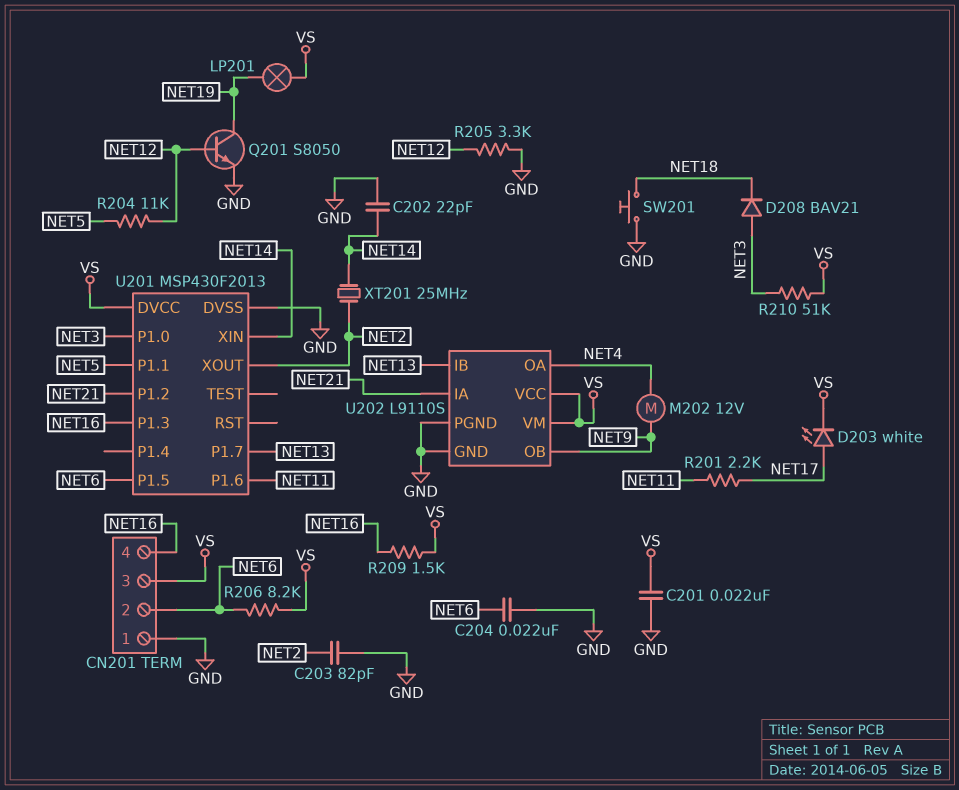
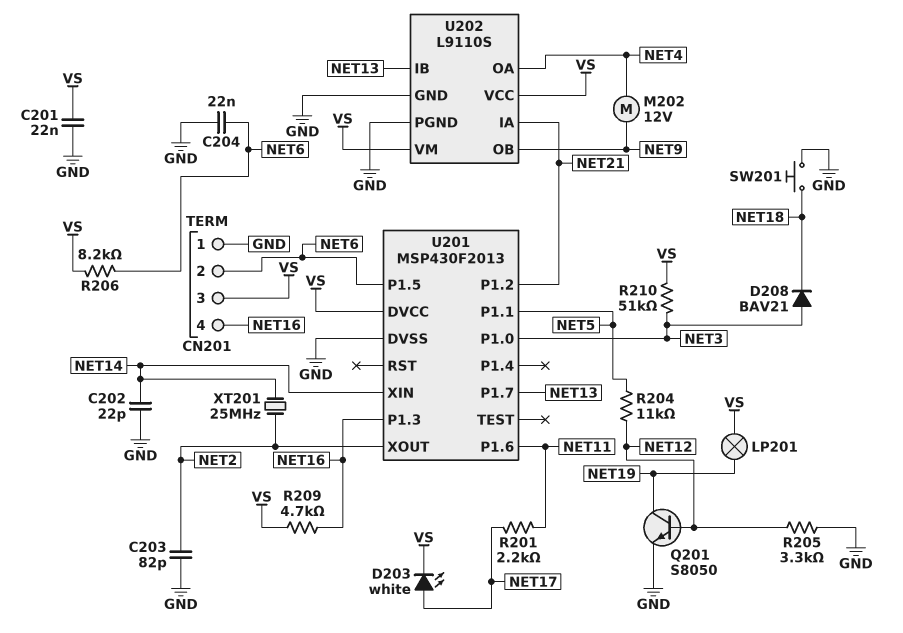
R209: 1.5k (NET16, VS) -> 4.7k (NET16, VS)

